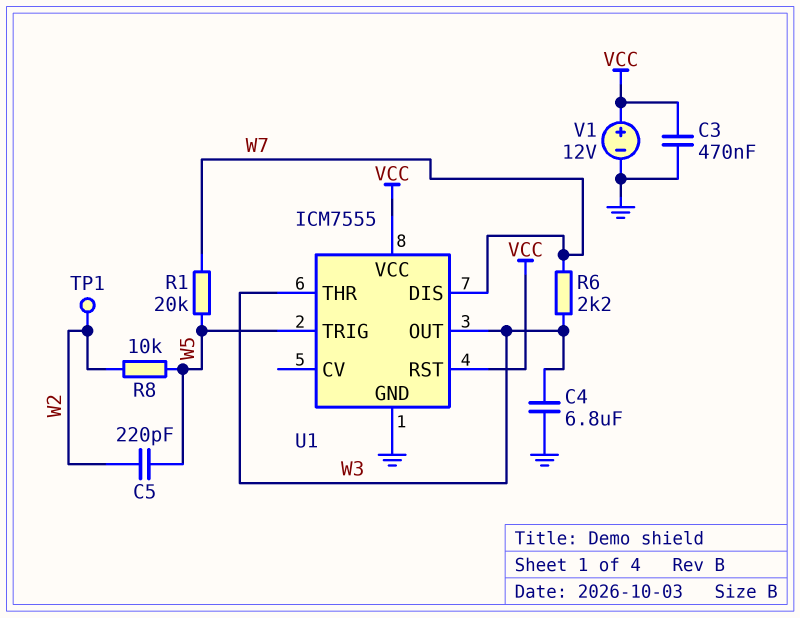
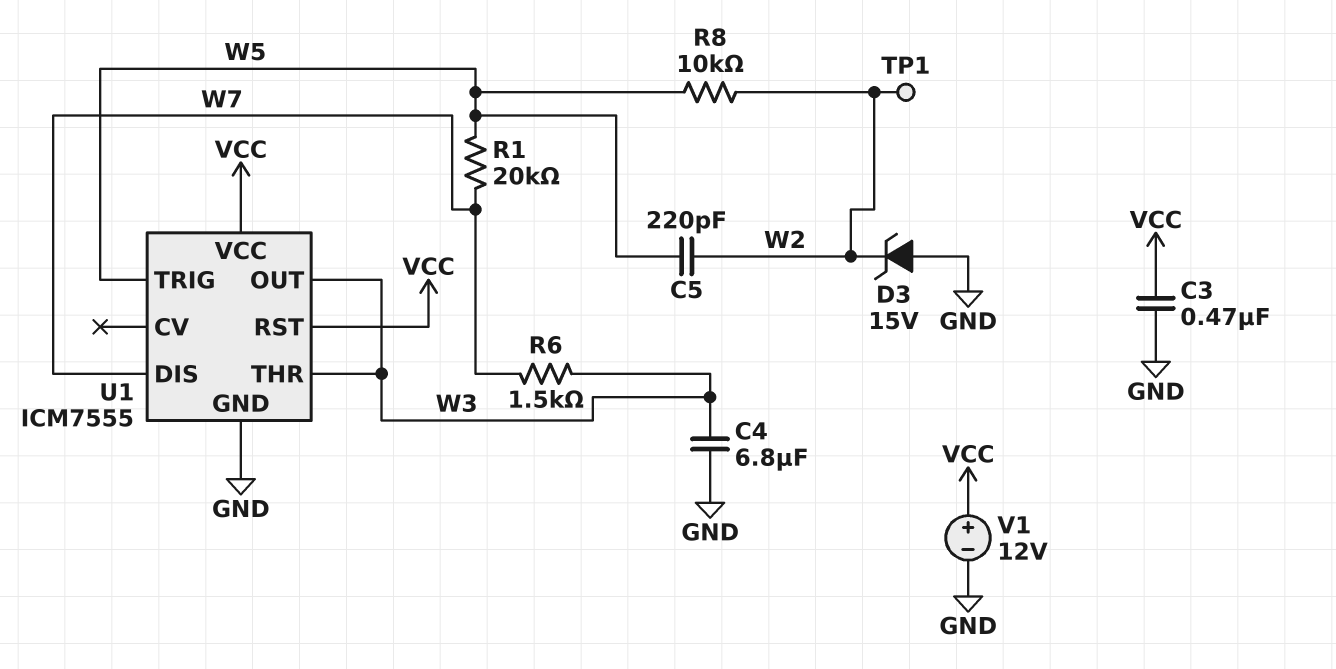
D3: none -> zener 15V (A GND, K W2)
R6: 2.2k (W3, W7) -> 1.5k (W3, W7)

